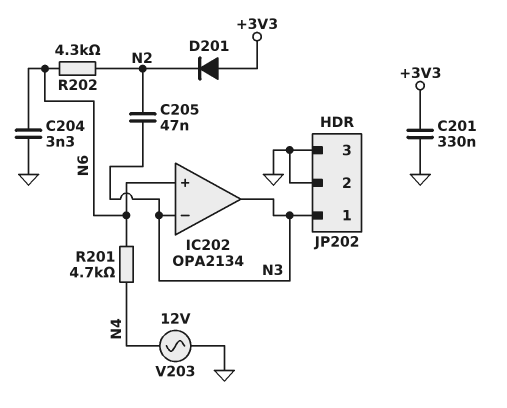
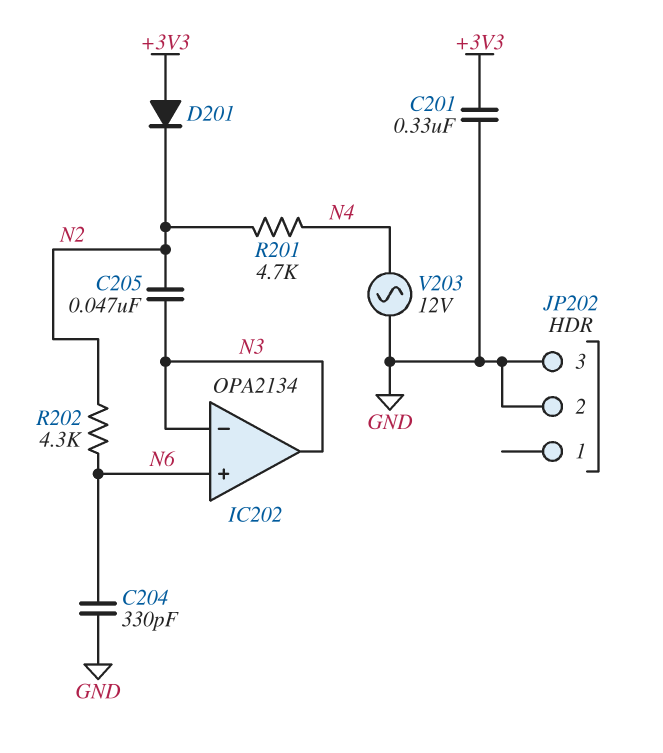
C204: 3.3nF (GND, N6) -> 330pF (GND, N6)
JP202 pin 1: N3 -> none
R201: 4.7k (N4, N6) -> 4.7k (N2, N4)

